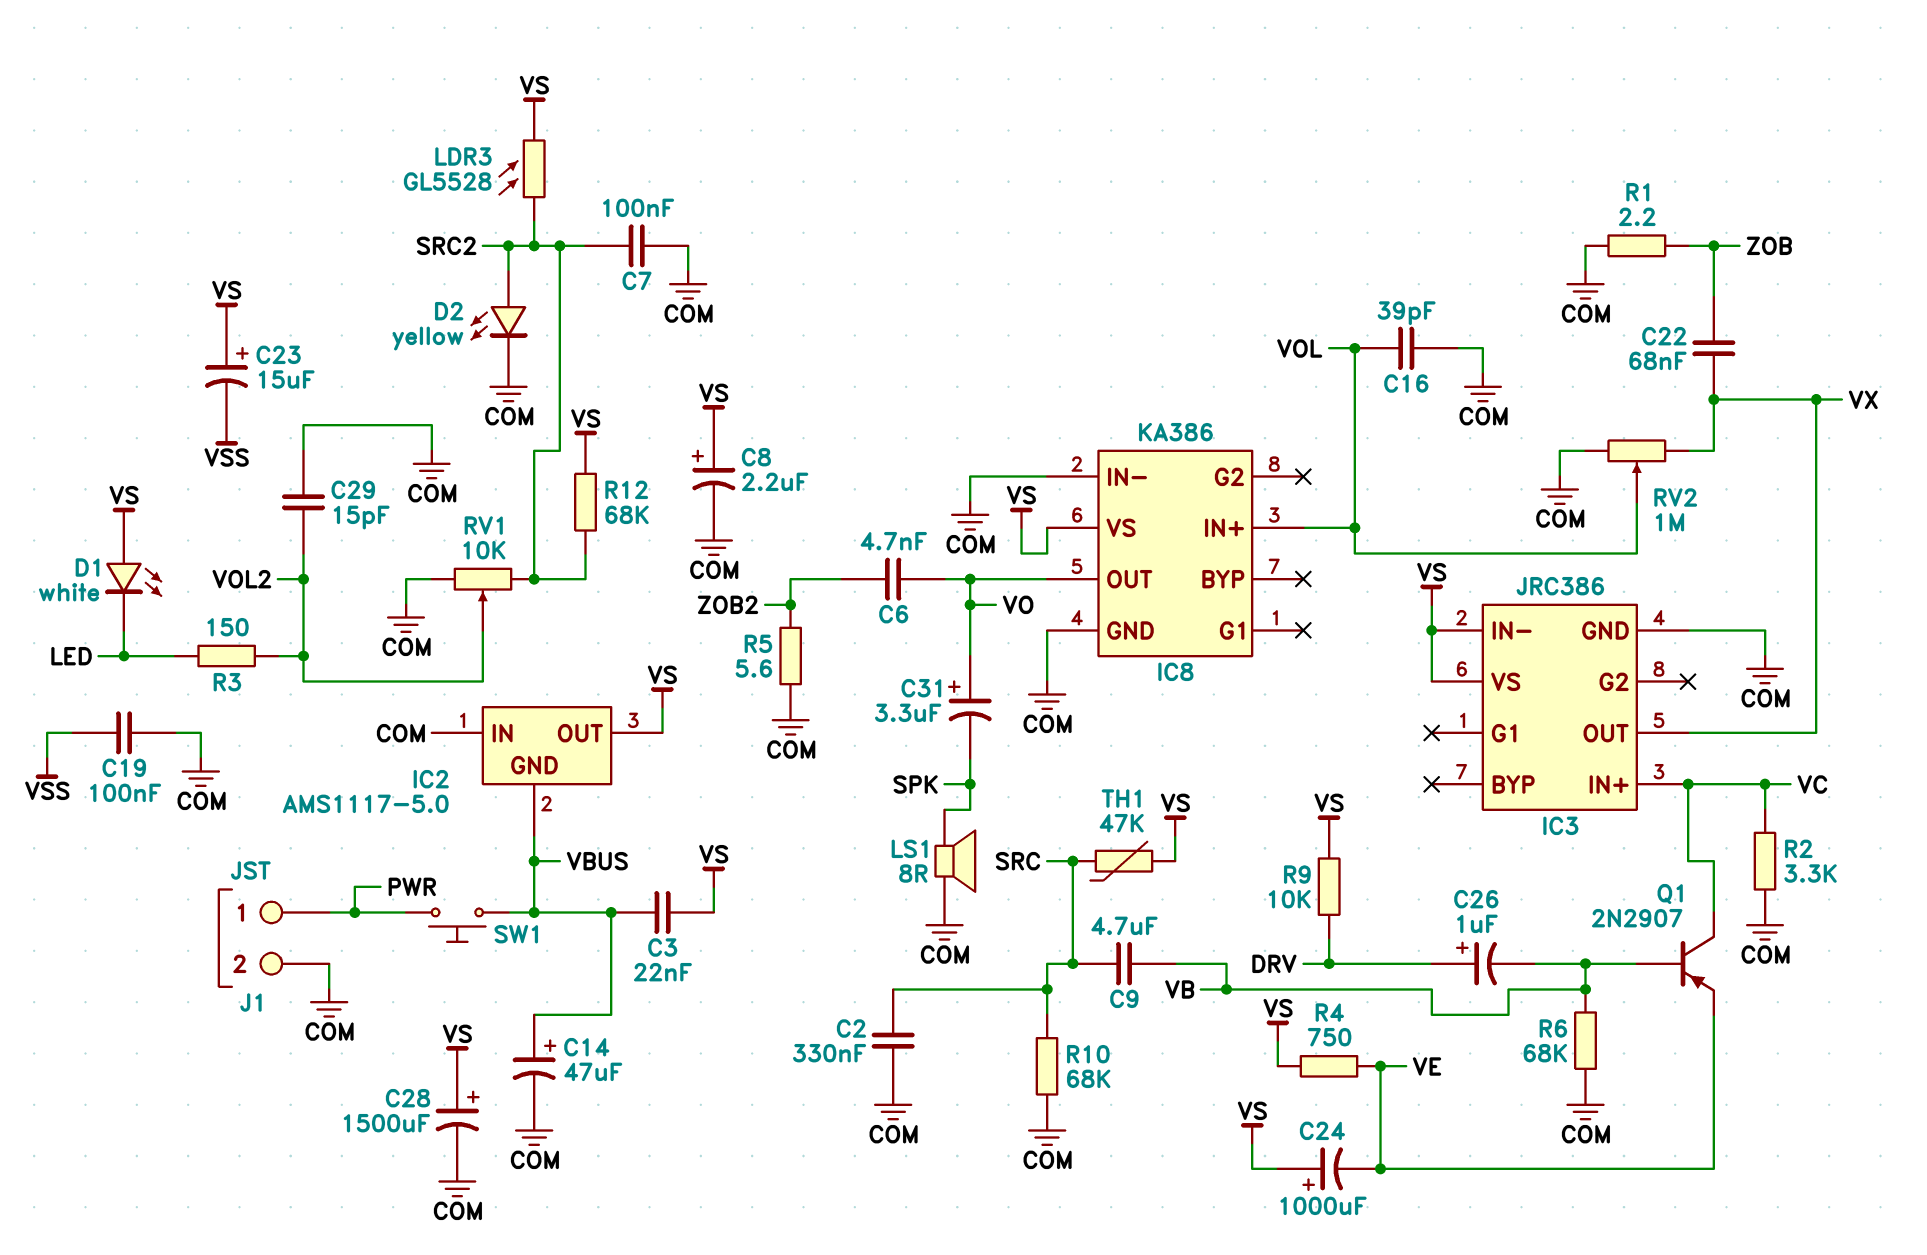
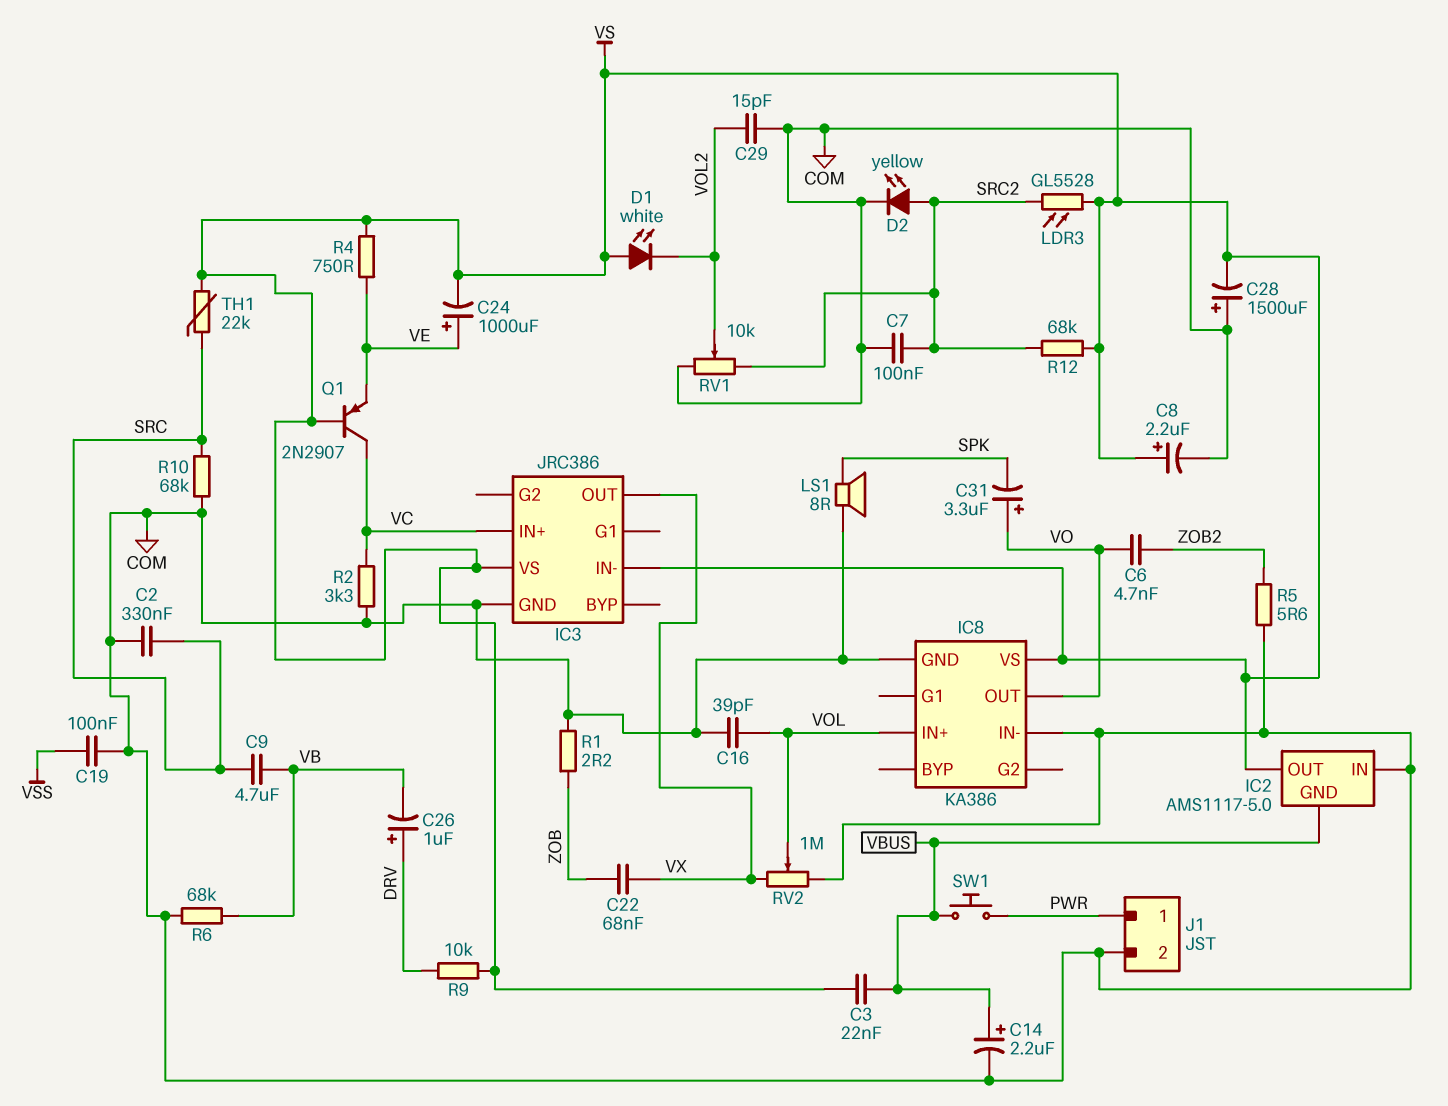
C14: 47uF (plus VBUS, minus COM) -> 2.2uF (plus VBUS, minus COM)
C23: 15uF (plus VS, minus VSS) -> none
C24: 1000uF (plus VS, minus VE) -> 1000uF (plus VE, minus VS)
C28: 1500uF (plus VS, minus COM) -> 1500uF (plus COM, minus VS)
D1: LED white (A VS, K LED) -> LED white (A VS, K VOL2)
Q1: PNP 2N2907 (B VB, C VC, E VE) -> PNP 2N2907 (B VS, C VC, E VE)
R3: 150 (LED, VOL2) -> none
TH1: 47k (SRC, VS) -> 22k (SRC, VS)

